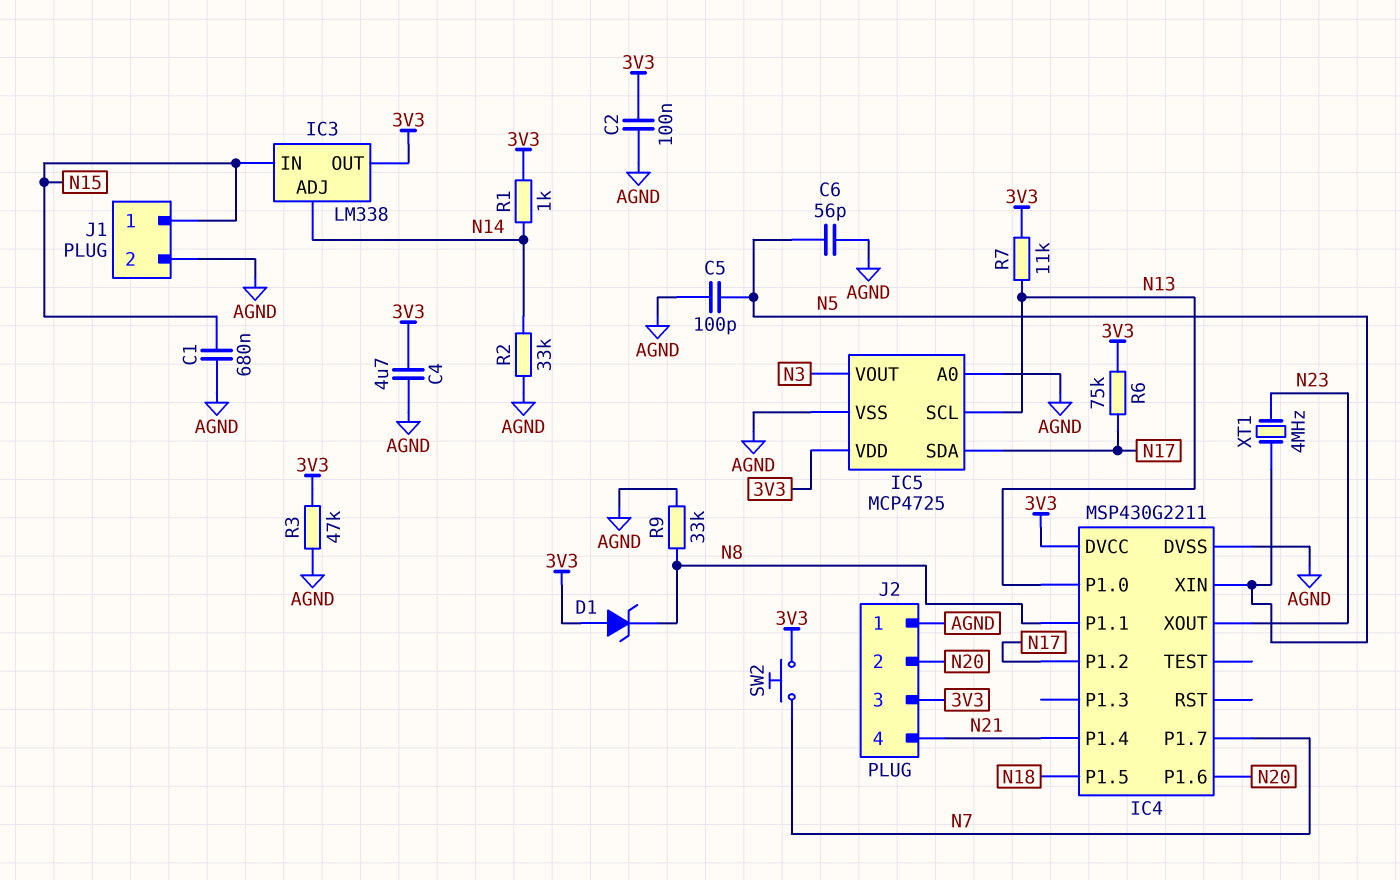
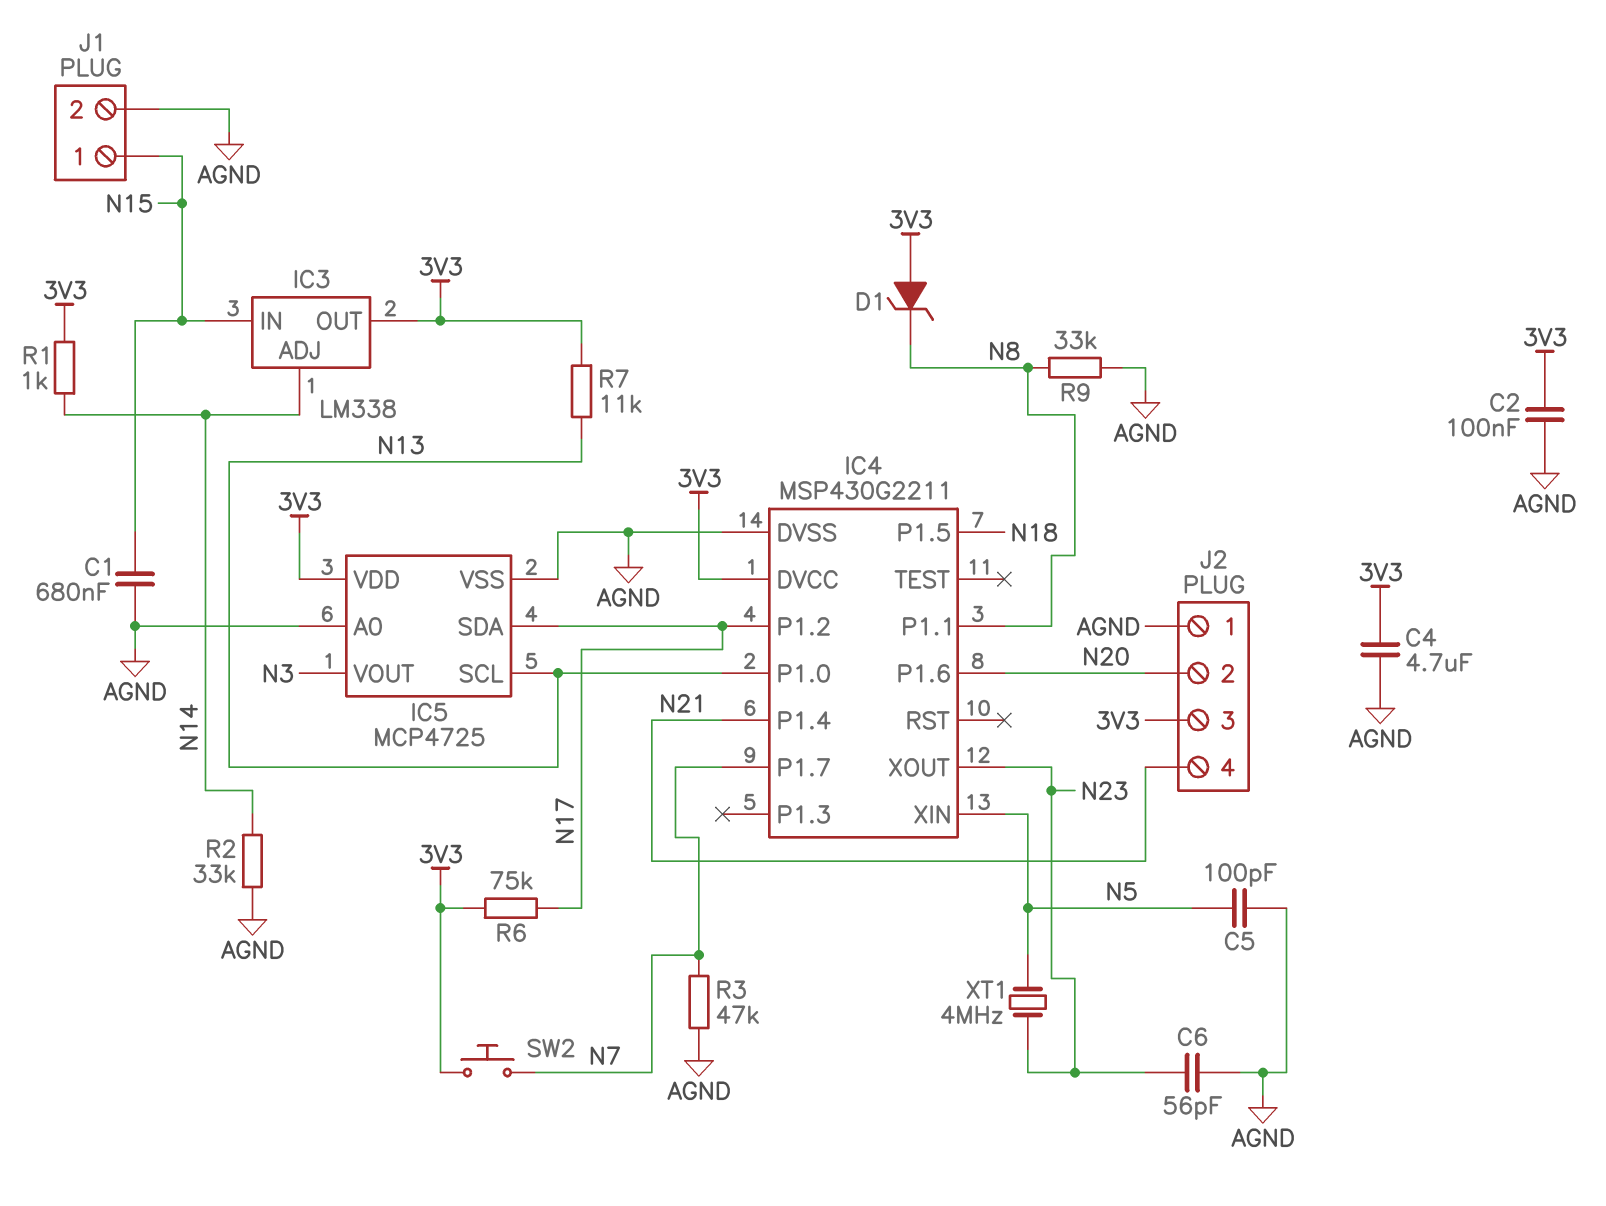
C6: 56pF (AGND, N5) -> 56pF (AGND, N23)
R3: 47k (3V3, AGND) -> 47k (AGND, N7)

